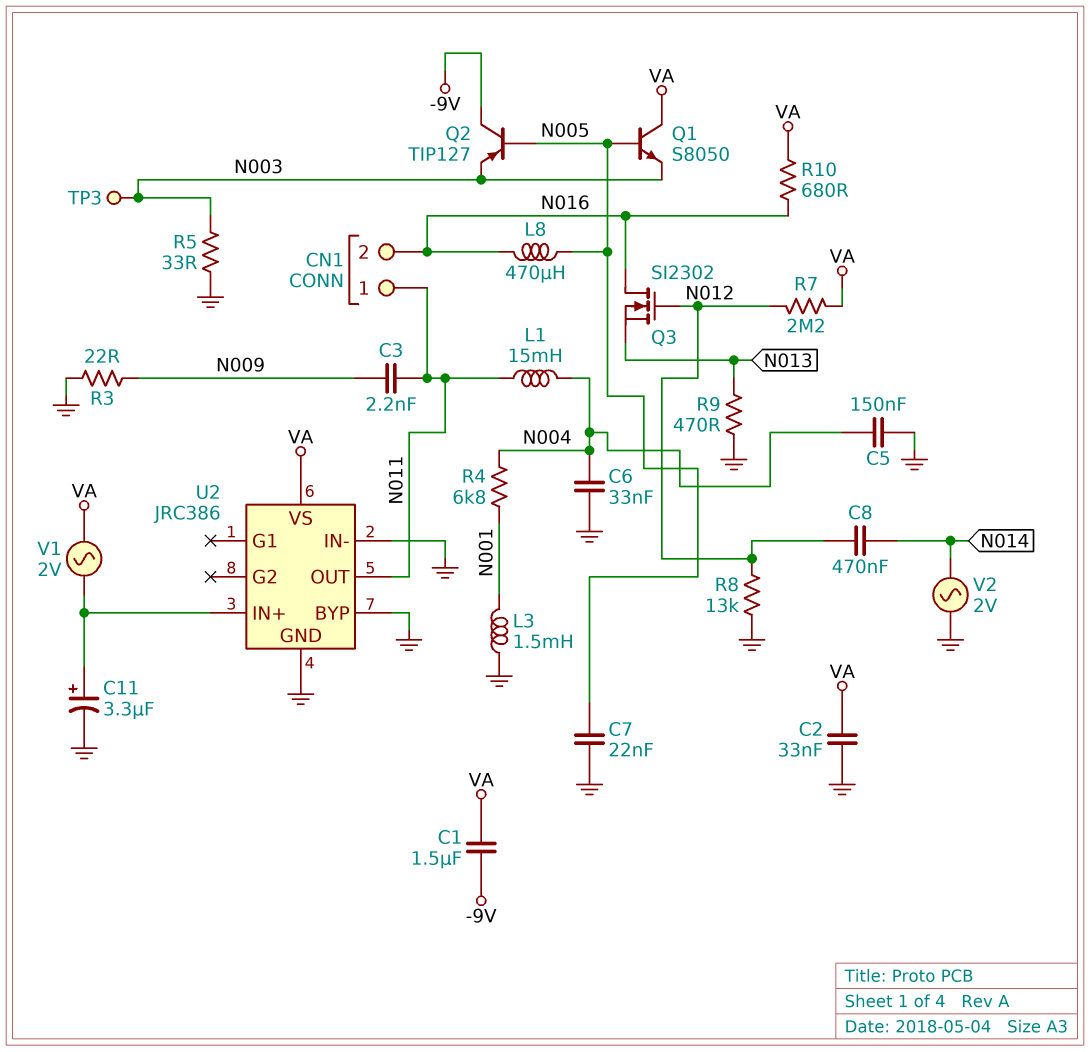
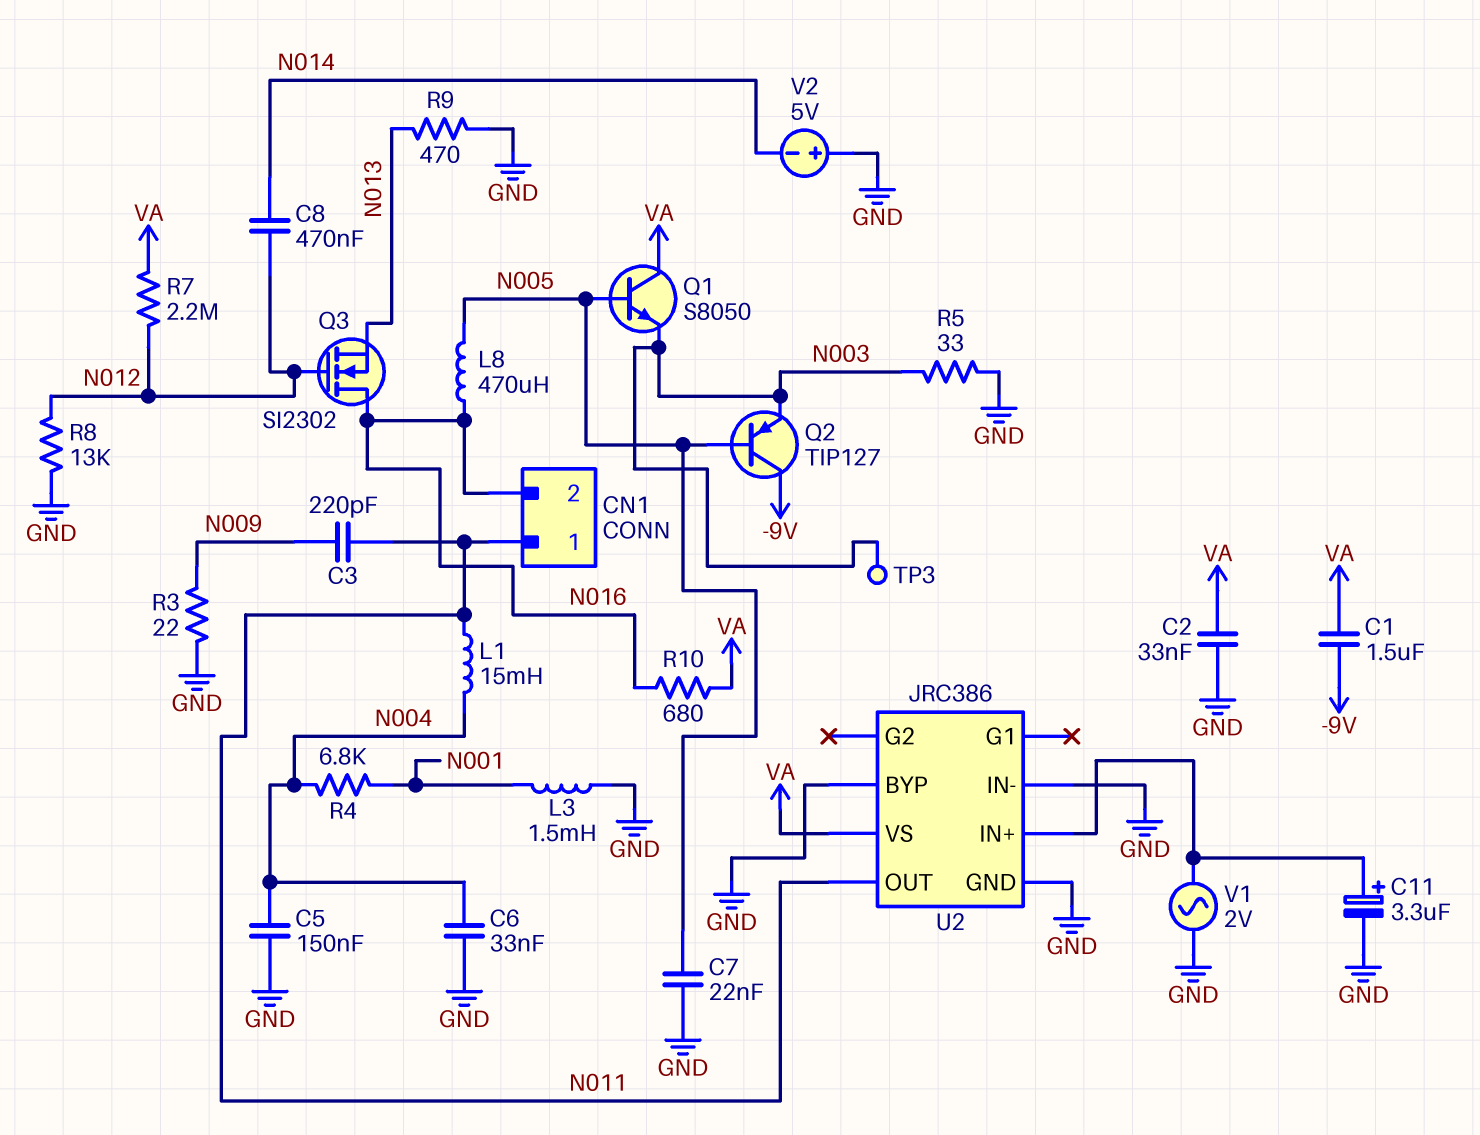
C3: 2.2nF (N009, N011) -> 220pF (N009, N011)
V1: AC 2V (U2/IN+, VA) -> AC 2V (GND, U2/IN+)
V2: AC 2V (GND, N014) -> 5V (plus GND, minus N014)

